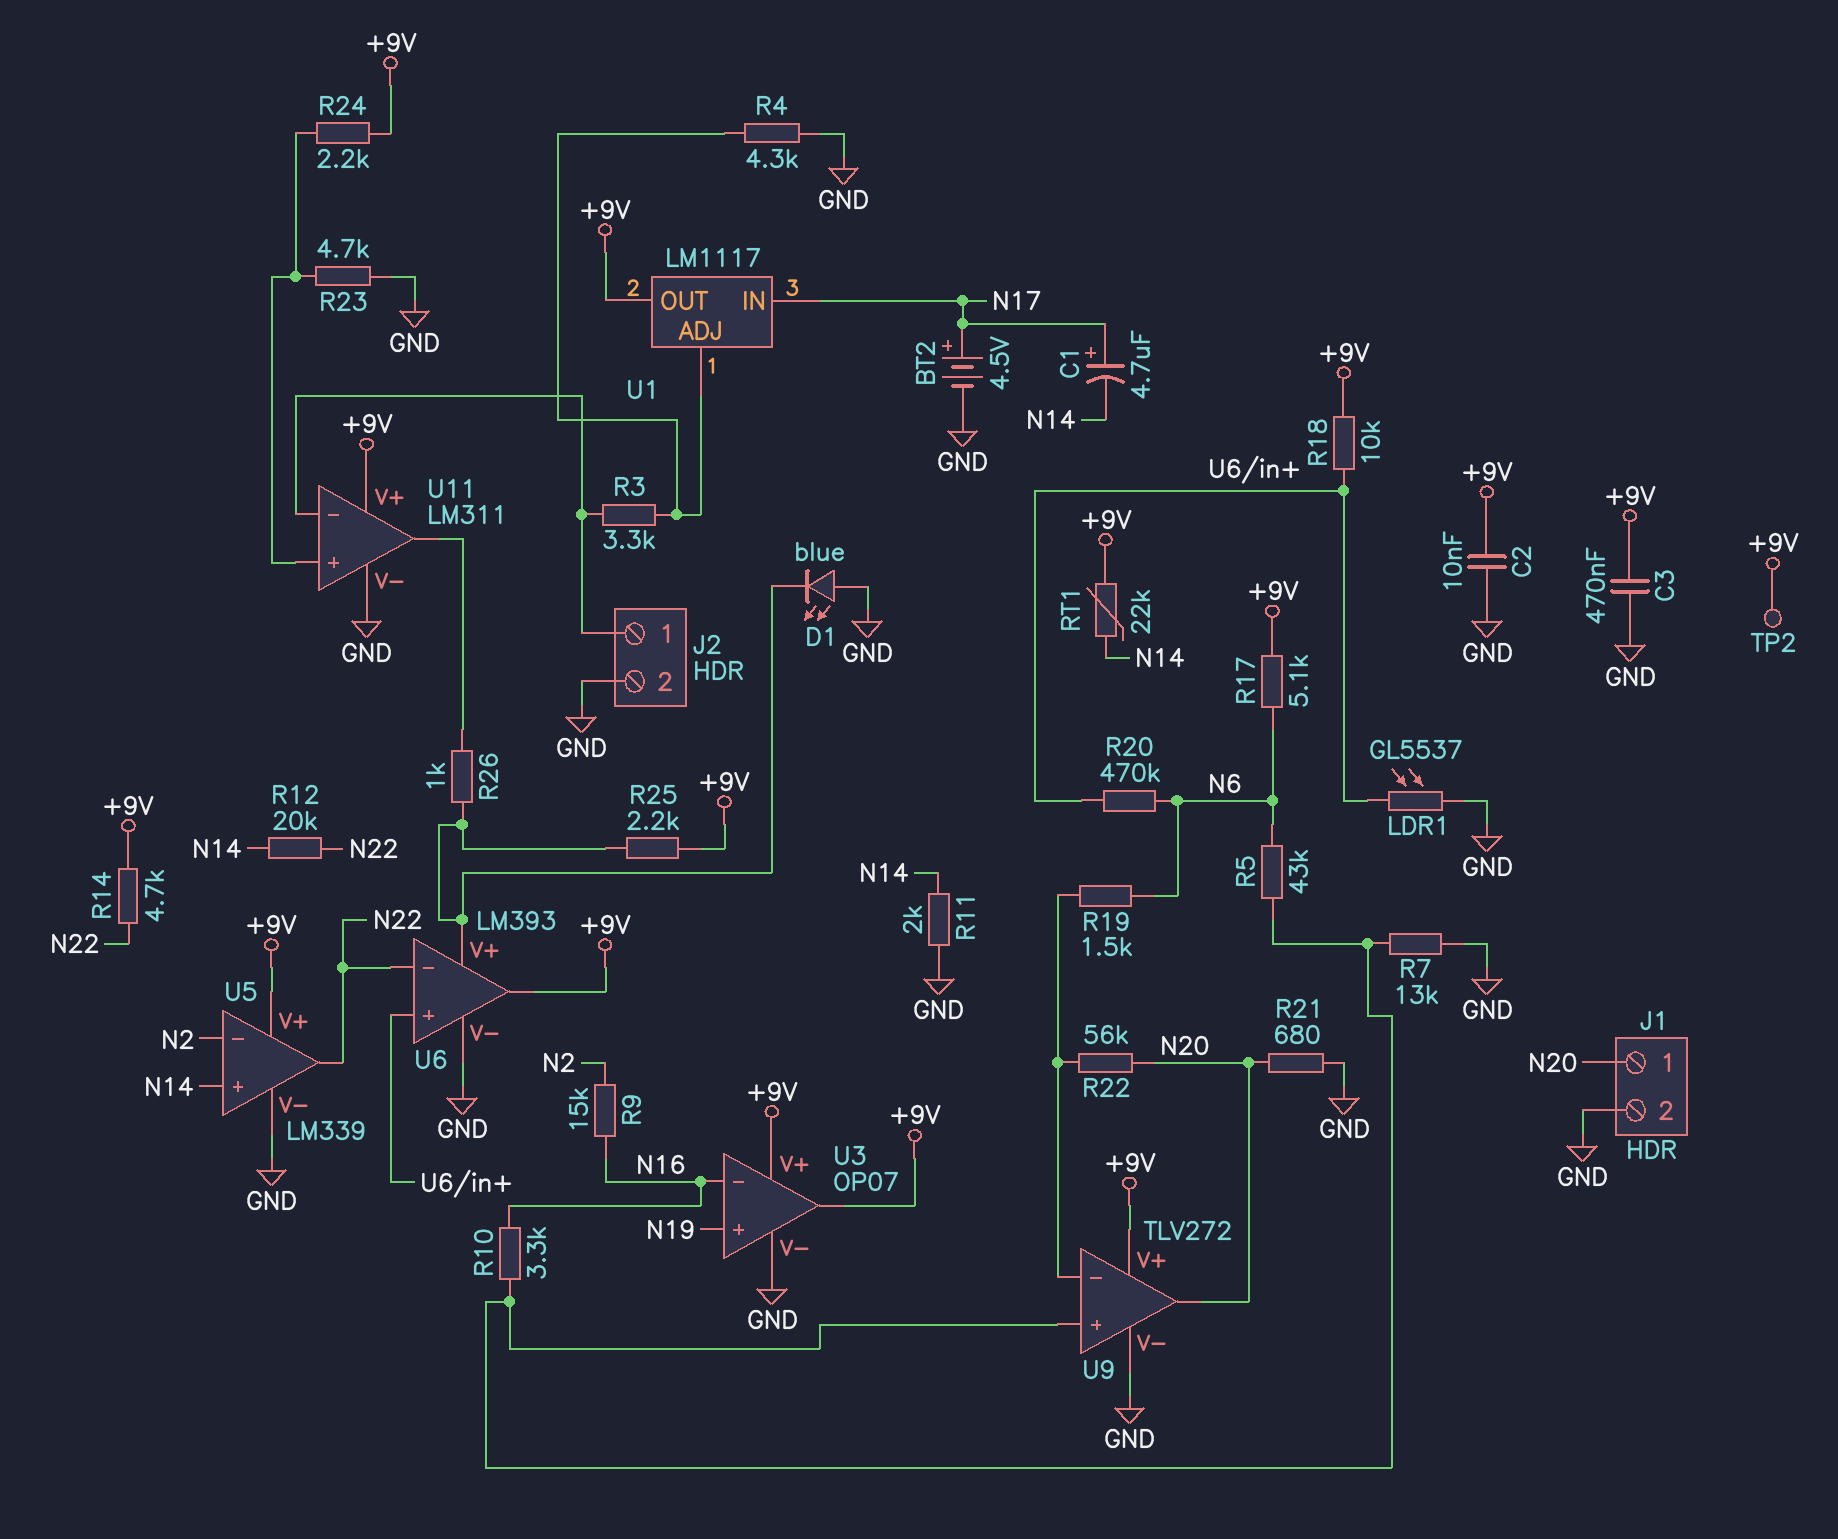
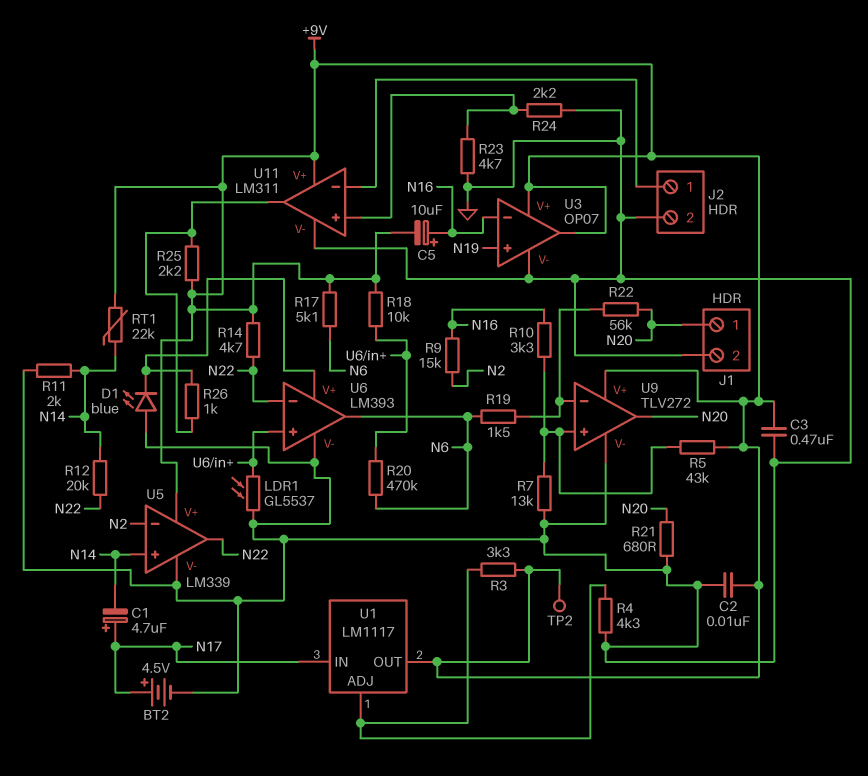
C5: none -> 10uF (plus N16, minus +9V)
R3: 3.3k (J2/1, U1/ADJ) -> 3.3k (+9V, U1/ADJ)
R5: 43k (N6, U9/in+) -> 43k (+9V, U9/in+)
R24: 2.2k (+9V, U11/in+) -> 2.2k (GND, U11/in+)
R25: 2.2k (+9V, U6/V+) -> 2.2k (+9V, U11/out)
U6 pin out: +9V -> N6

